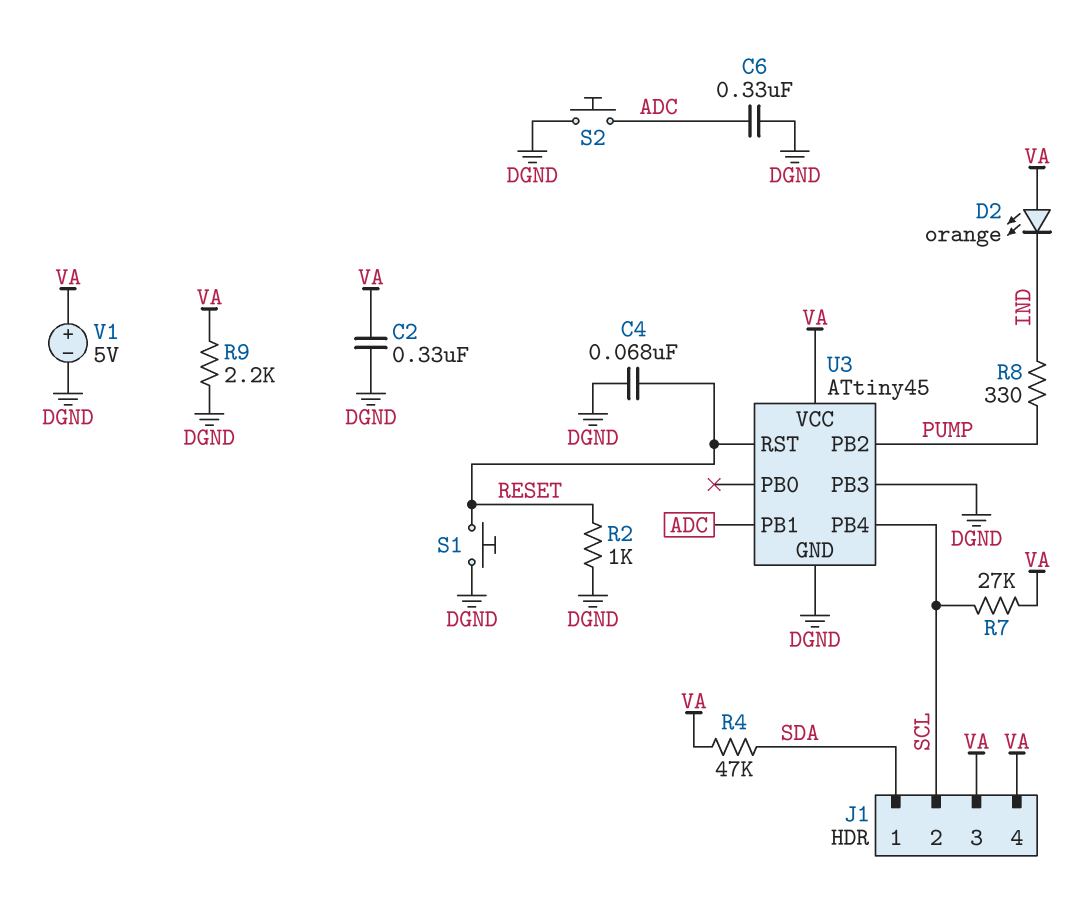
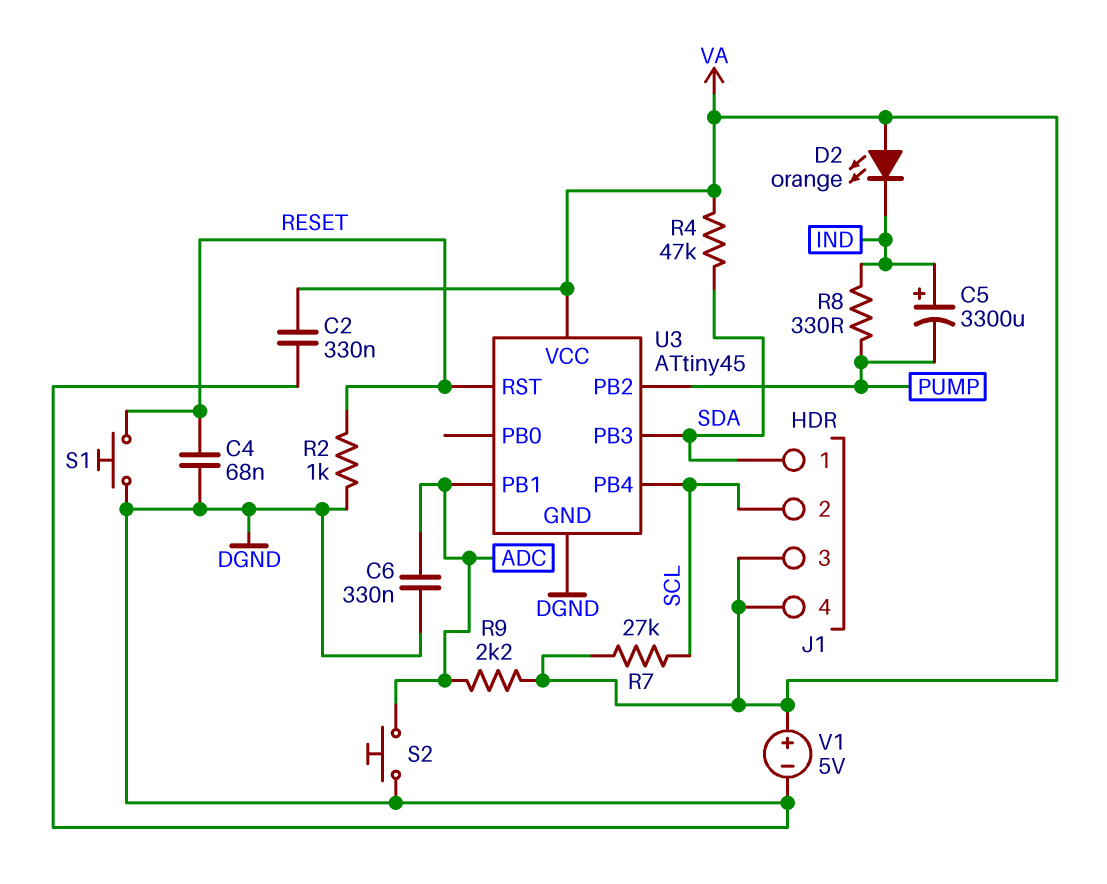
C5: none -> 3300uF (plus IND, minus PUMP)
R9: 2.2k (DGND, VA) -> 2.2k (ADC, VA)
U3 pin PB3: DGND -> SDA

